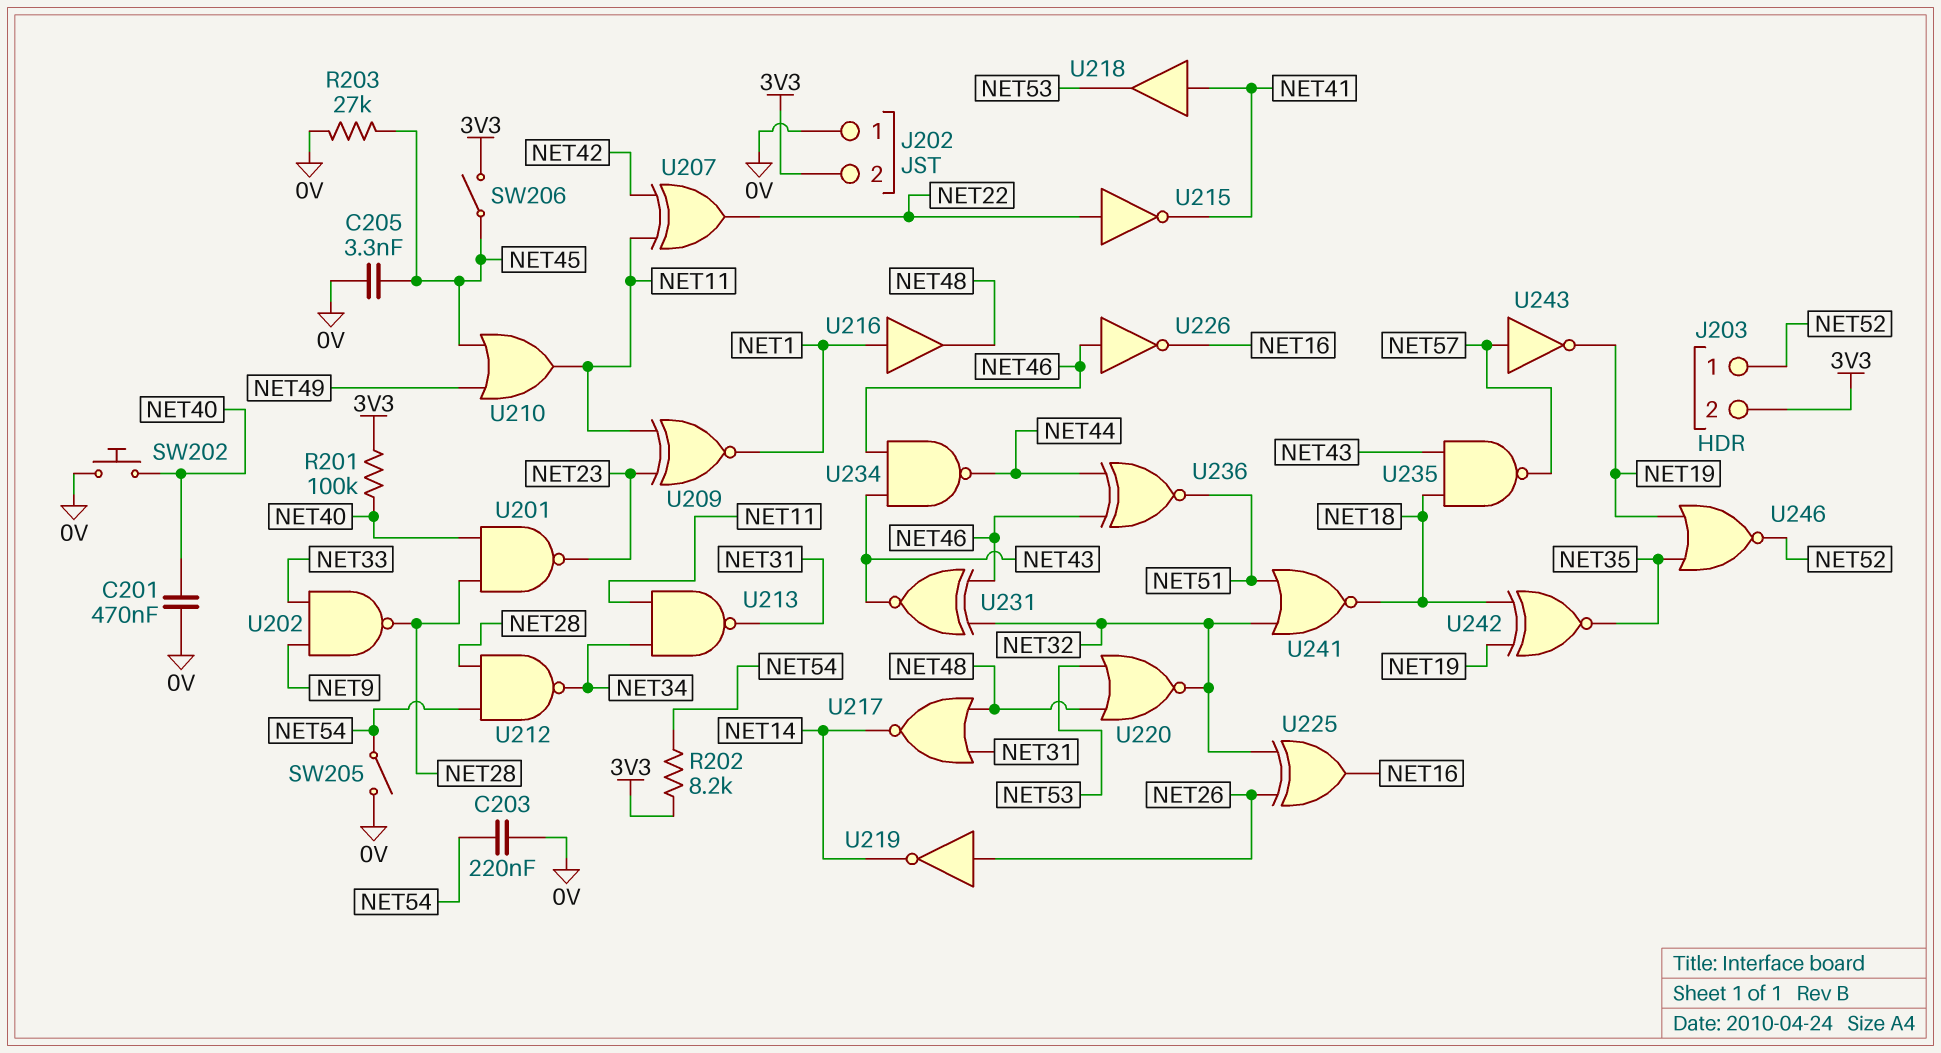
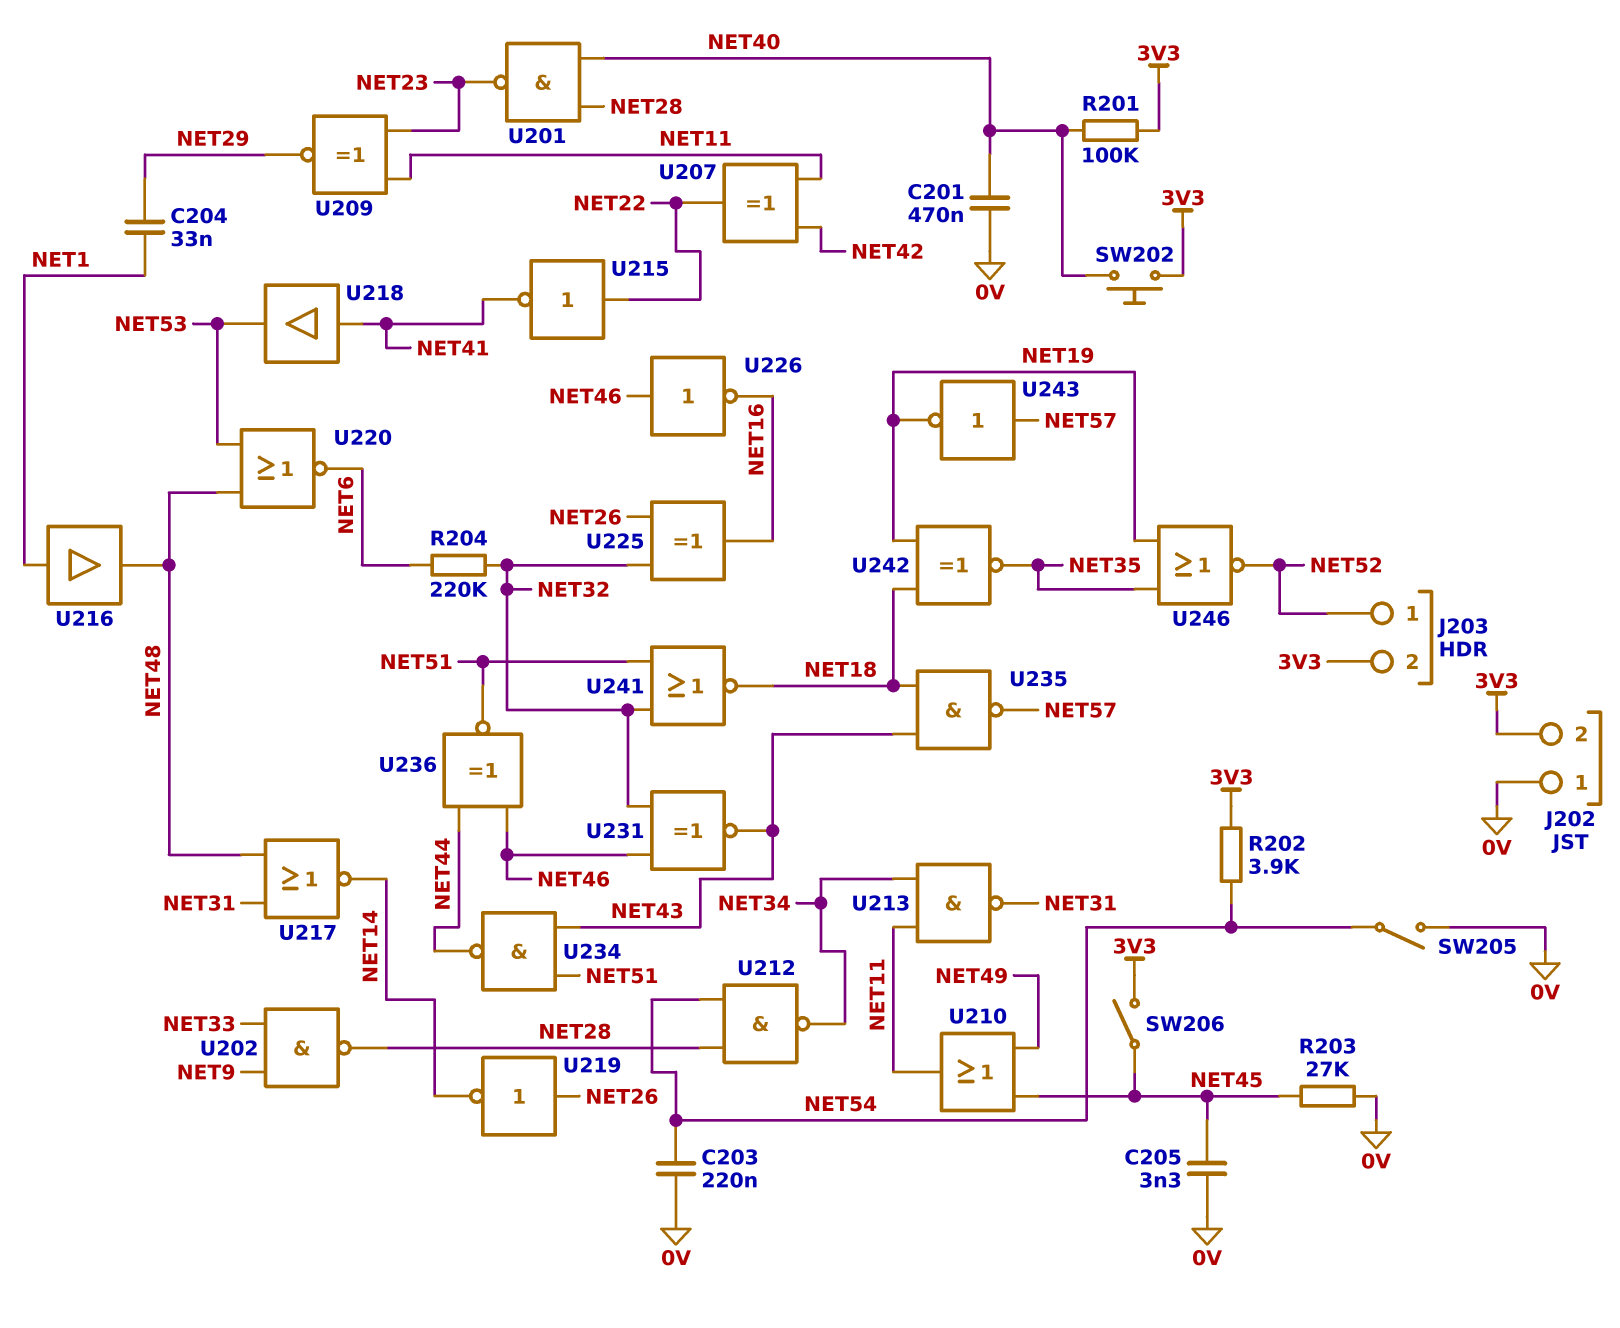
C204: none -> 33nF (NET1, NET29)
R202: 8.2k (3V3, NET54) -> 3.9k (3V3, NET54)
R204: none -> 220k (NET6, NET32)
SW202: button (0V, NET40) -> button (3V3, NET40)
U209: XNOR (in NET11, in NET23, out NET1) -> XNOR (in NET11, in NET23, out NET29)
U220: NOR (in NET48, in NET53, out NET32) -> NOR (in NET48, in NET53, out NET6)
U234: NAND (in NET43, in NET46, out NET44) -> NAND (in NET43, in NET51, out NET44)

